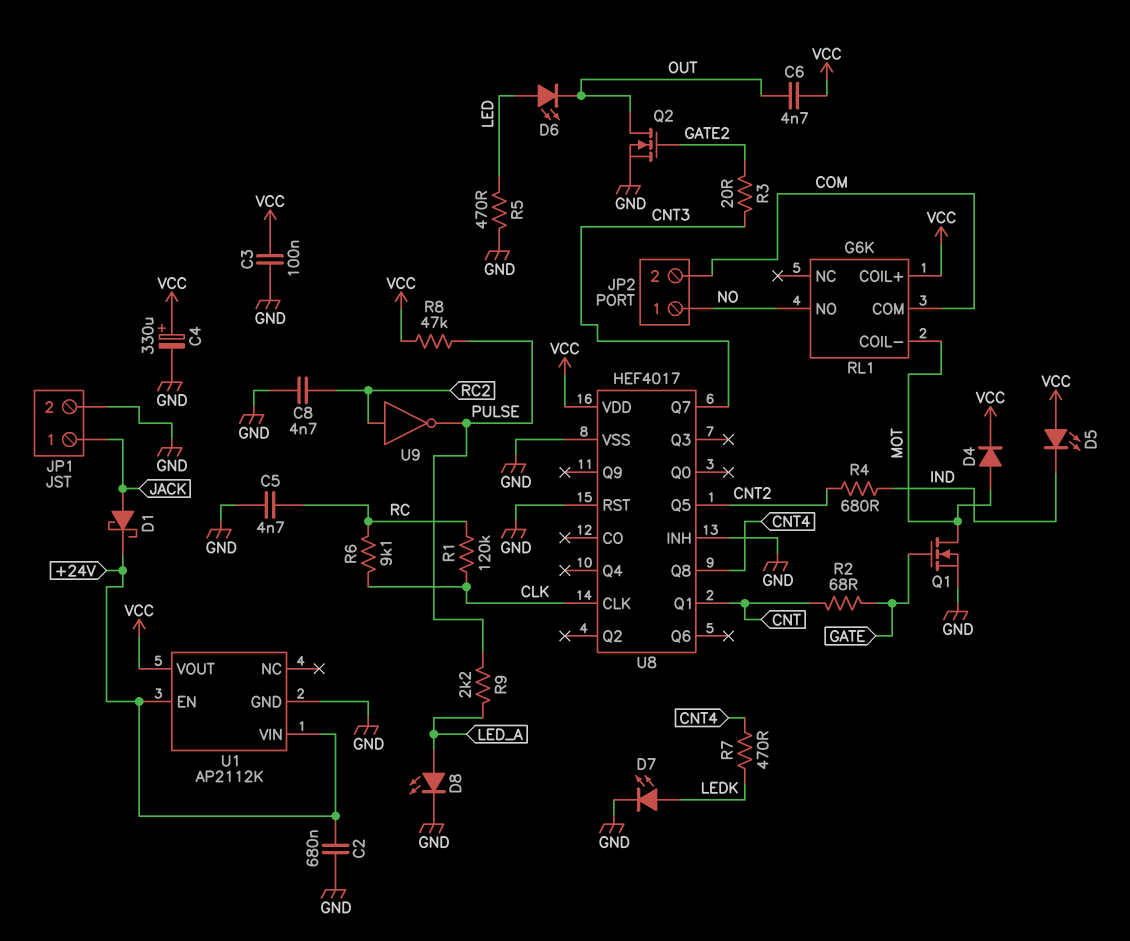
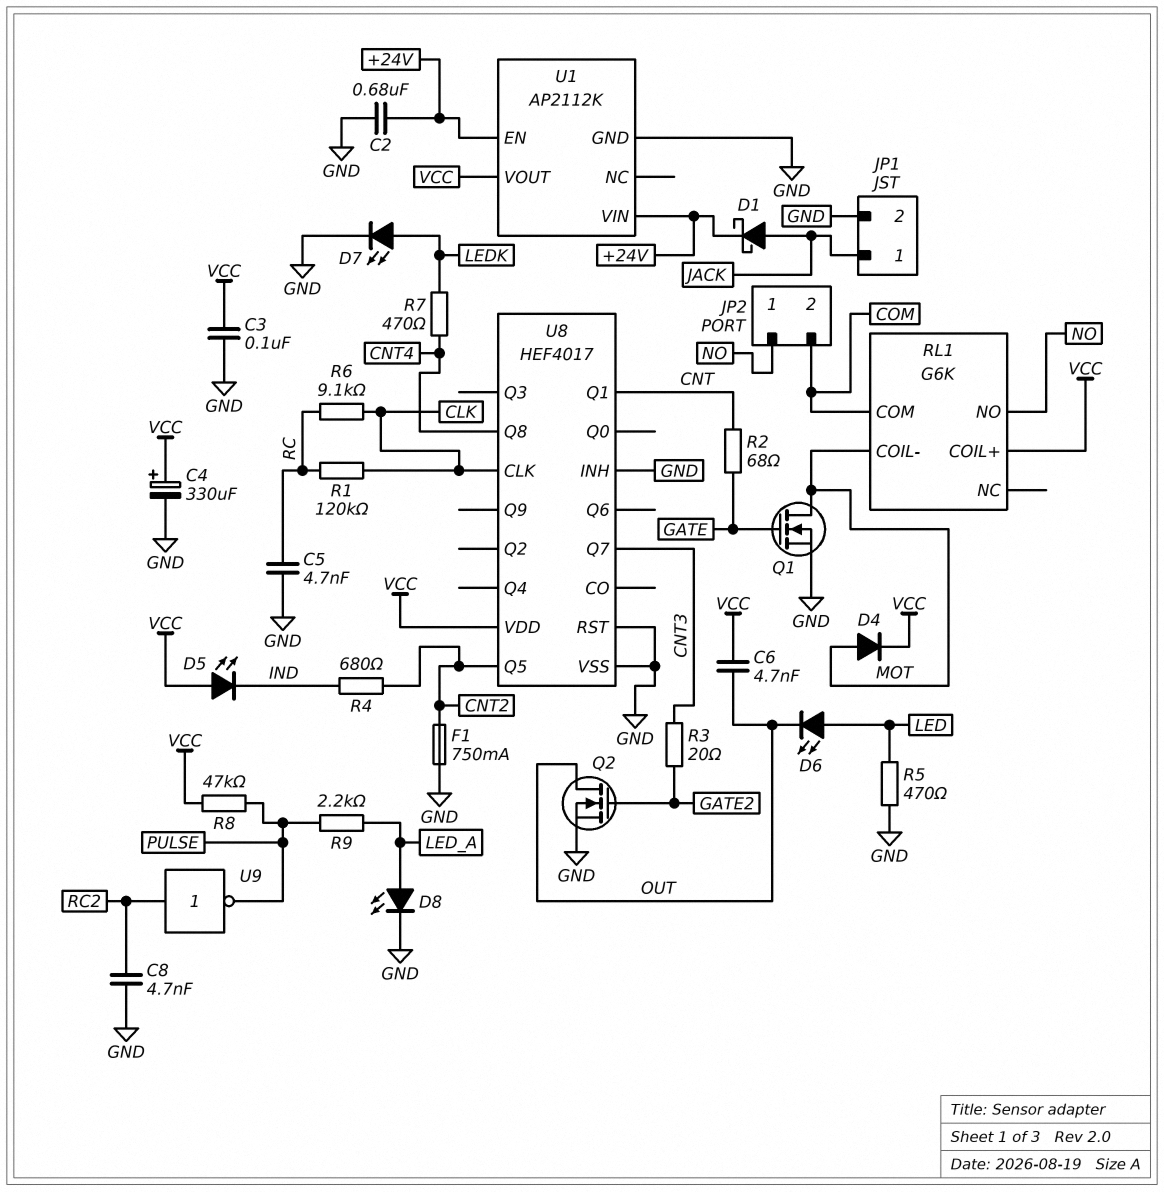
F1: none -> 750mA (CNT2, GND)

